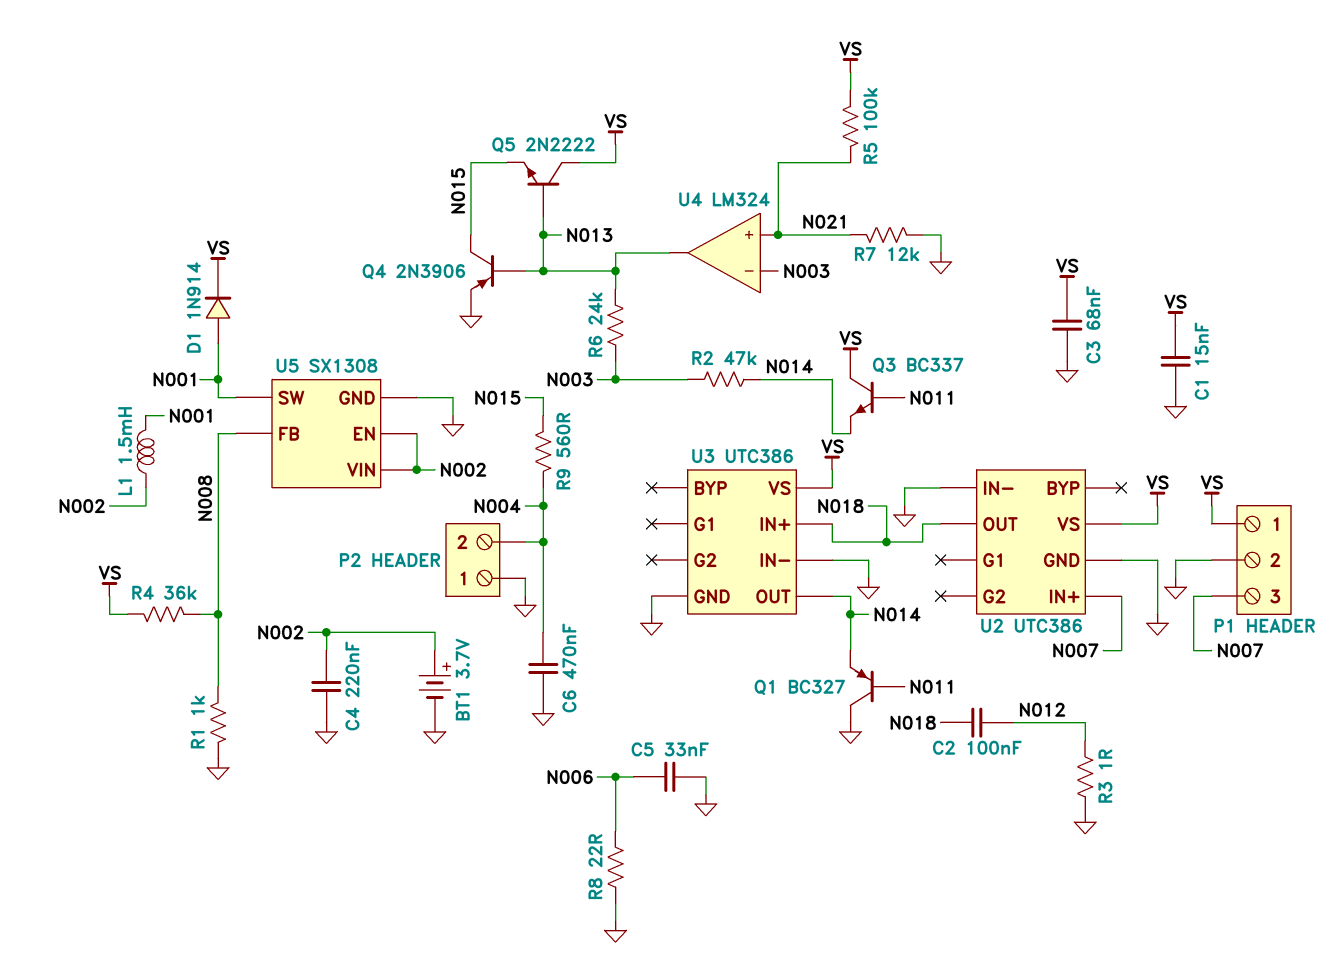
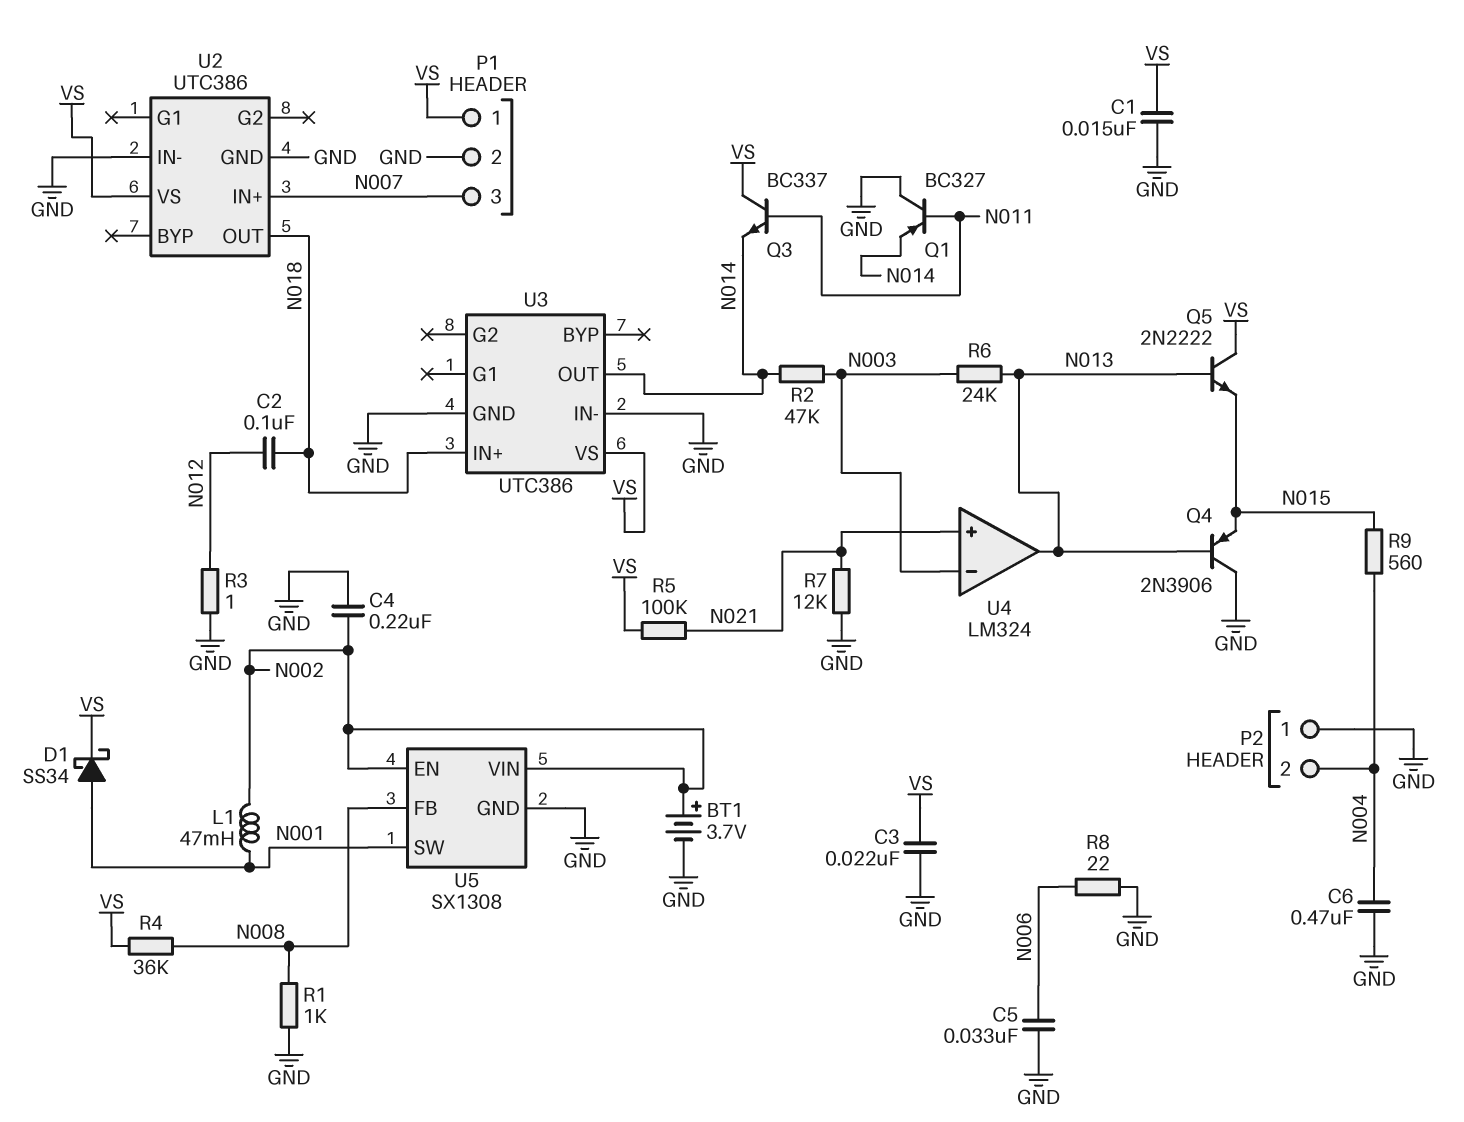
C3: 68nF (GND, VS) -> 22nF (GND, VS)
D1: diode 1N914 (A N001, K VS) -> schottky SS34 (A N001, K VS)
L1: 1.5mH (N001, N002) -> 47mH (N001, N002)
Q4: PNP 2N3906 (B N013, C N015, E GND) -> PNP 2N3906 (B N013, C GND, E N015)

